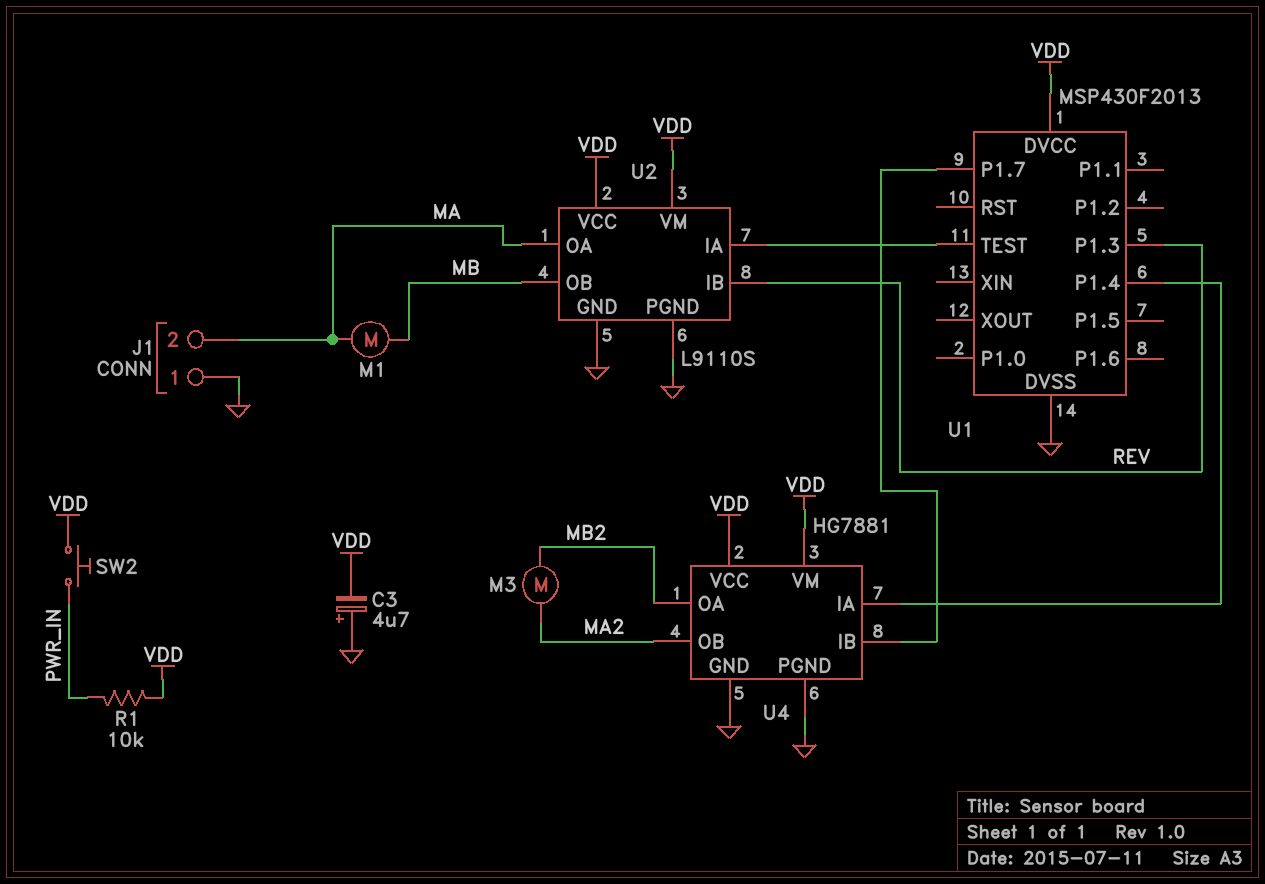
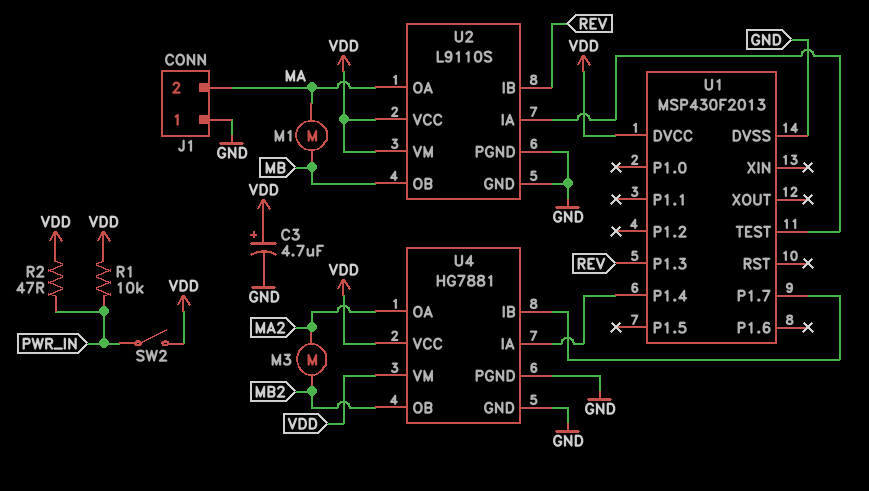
C3: 4.7uF (plus GND, minus VDD) -> 4.7uF (plus VDD, minus GND)
R2: none -> 47 (PWR_IN, VDD)
SW2: button (PWR_IN, VDD) -> switch (PWR_IN, VDD)
U4 pin OA: MB2 -> MA2
U4 pin OB: MA2 -> MB2

